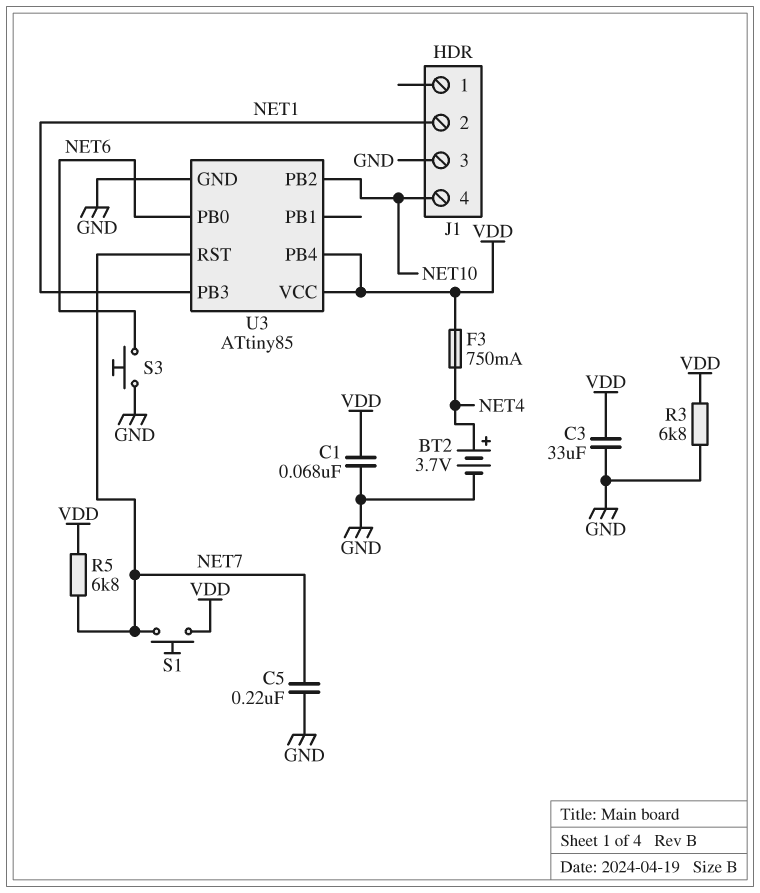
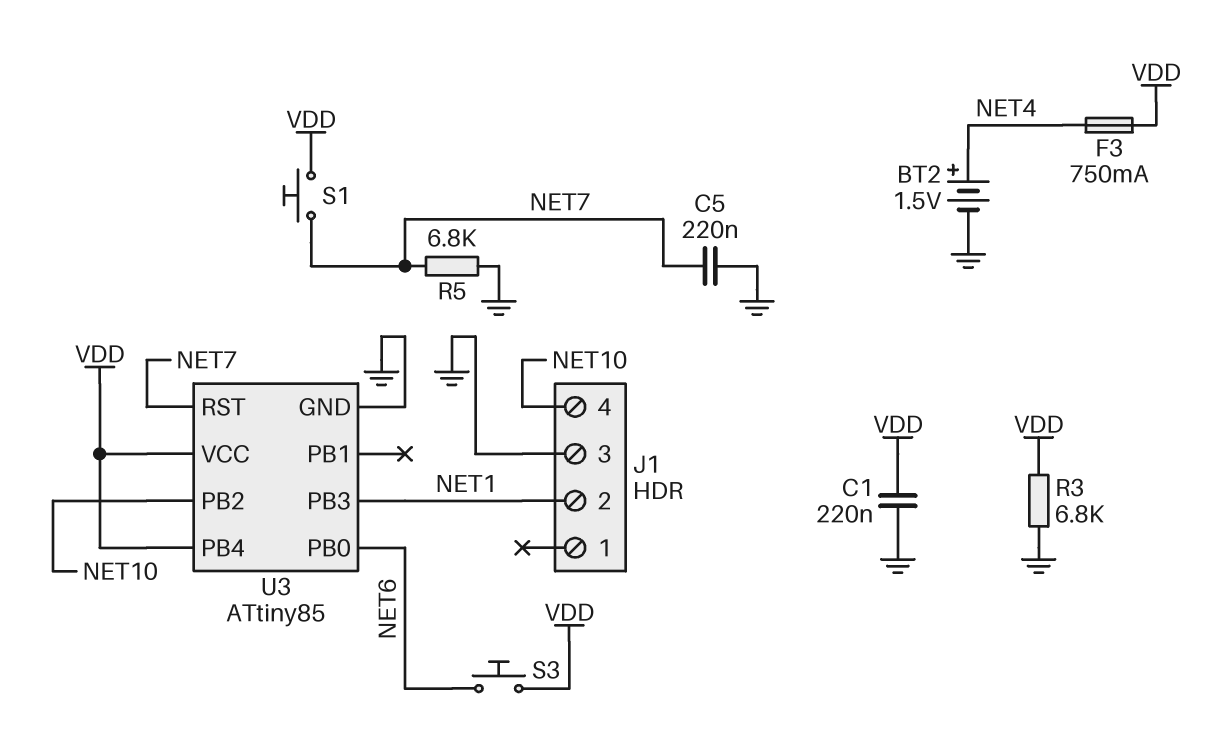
BT2: 3.7V (plus NET4, minus GND) -> 1.5V (plus NET4, minus GND)
C1: 68nF (GND, VDD) -> 220nF (GND, VDD)
C3: 33uF (GND, VDD) -> none
R5: 6.8k (NET7, VDD) -> 6.8k (GND, NET7)
S3: button (GND, NET6) -> button (NET6, VDD)

